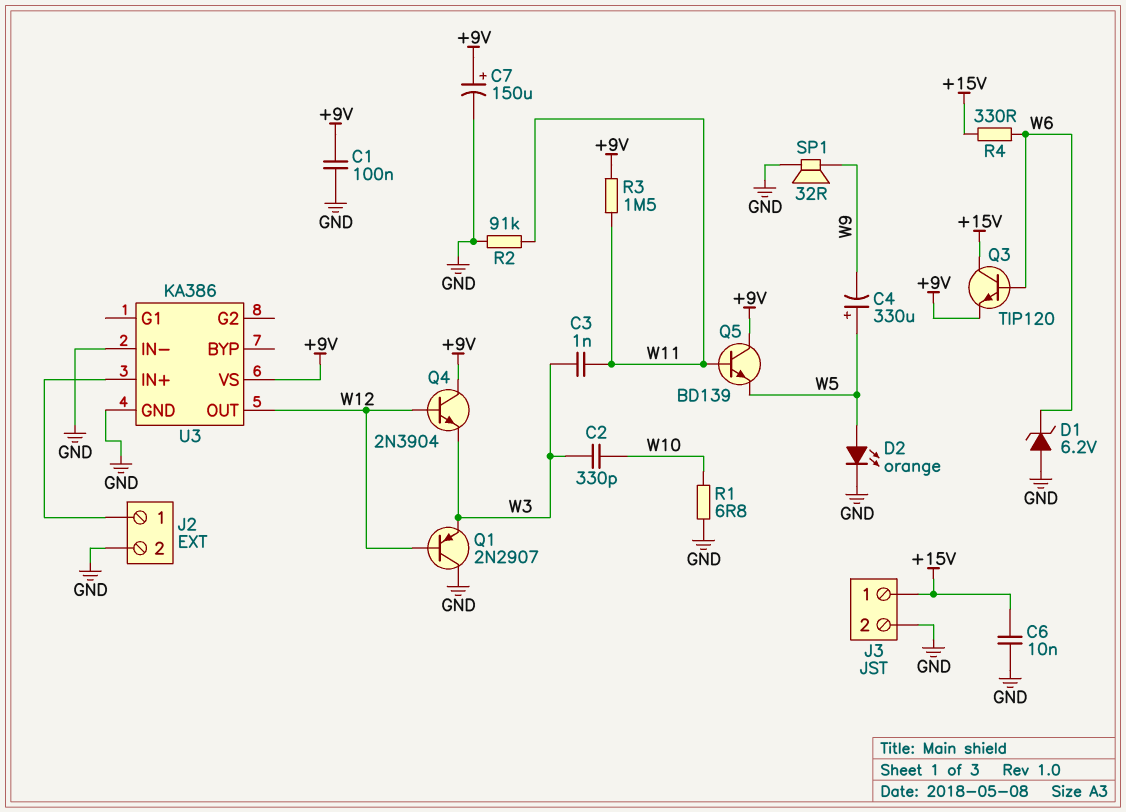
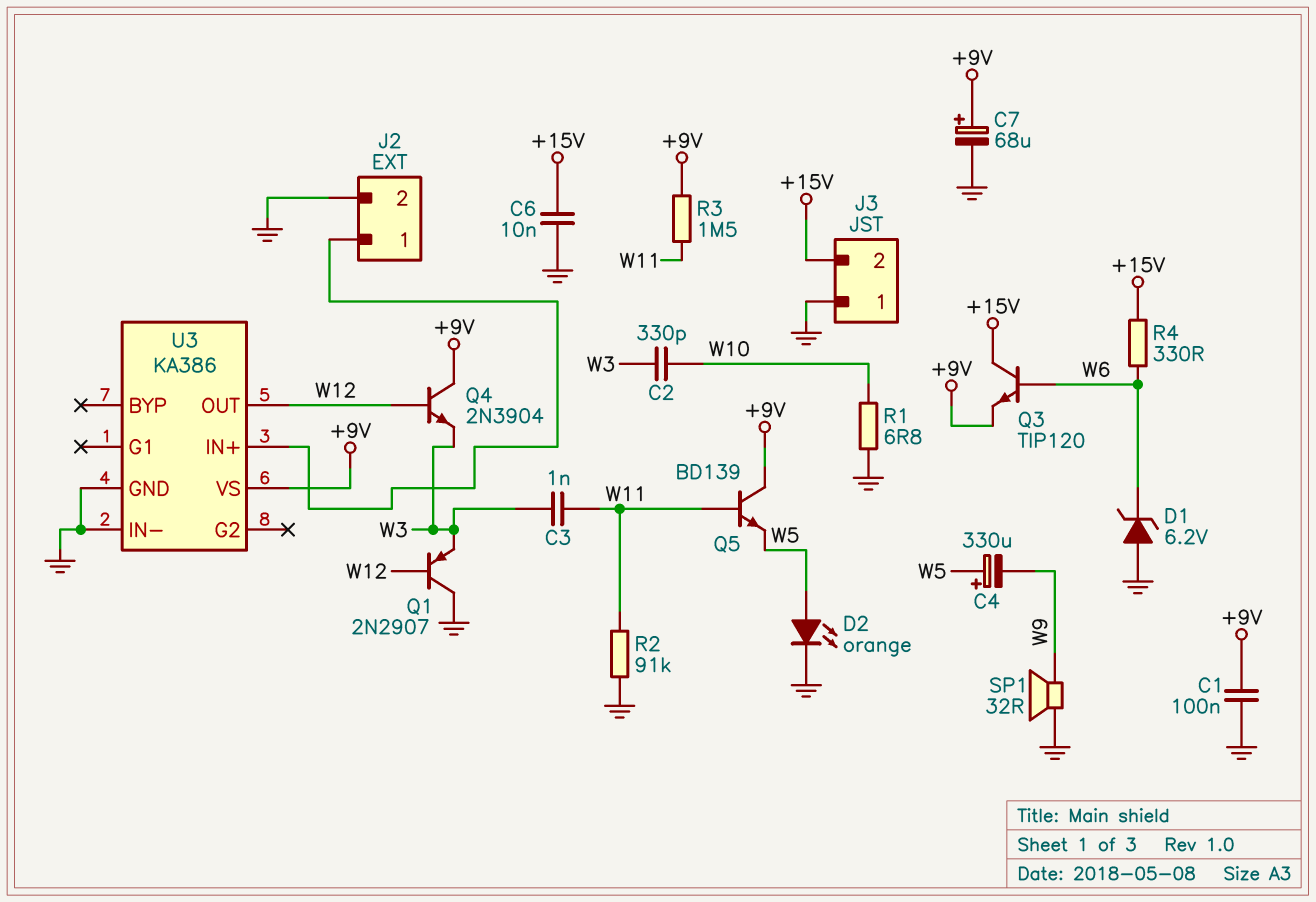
C7: 150uF (plus +9V, minus GND) -> 68uF (plus +9V, minus GND)
J3 pin 1: +15V -> GND
J3 pin 2: GND -> +15V

